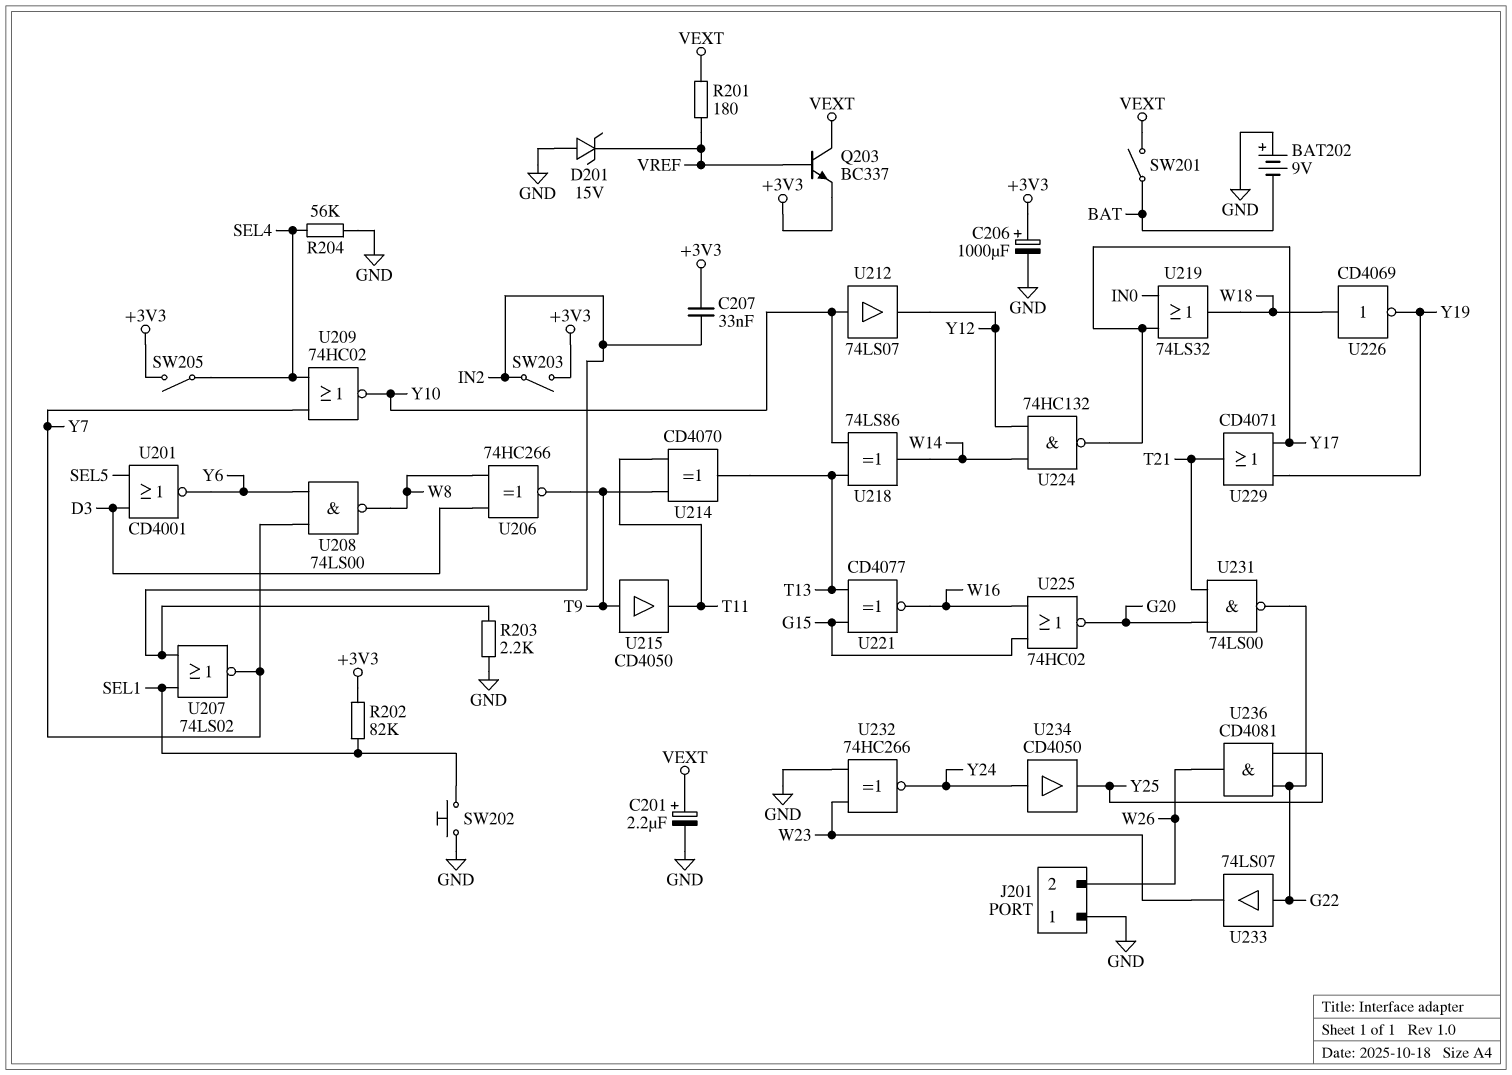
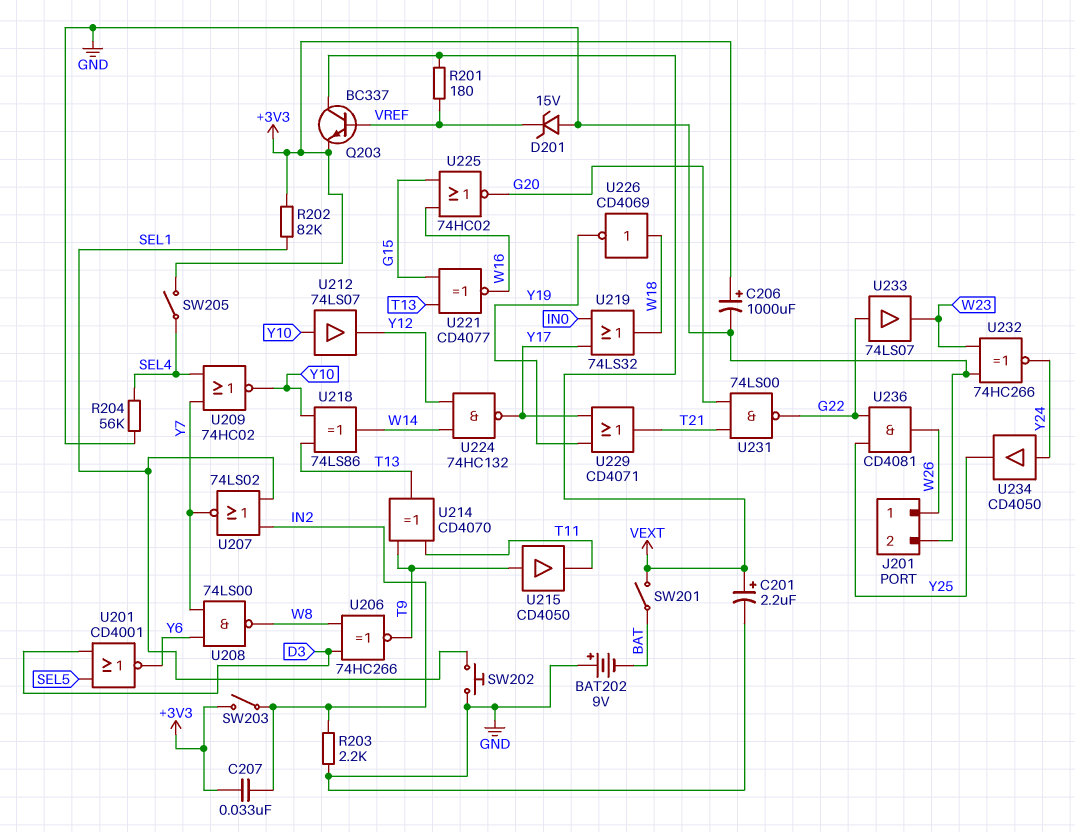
J201 pin 1: GND -> W26
J201 pin 2: W26 -> GND

